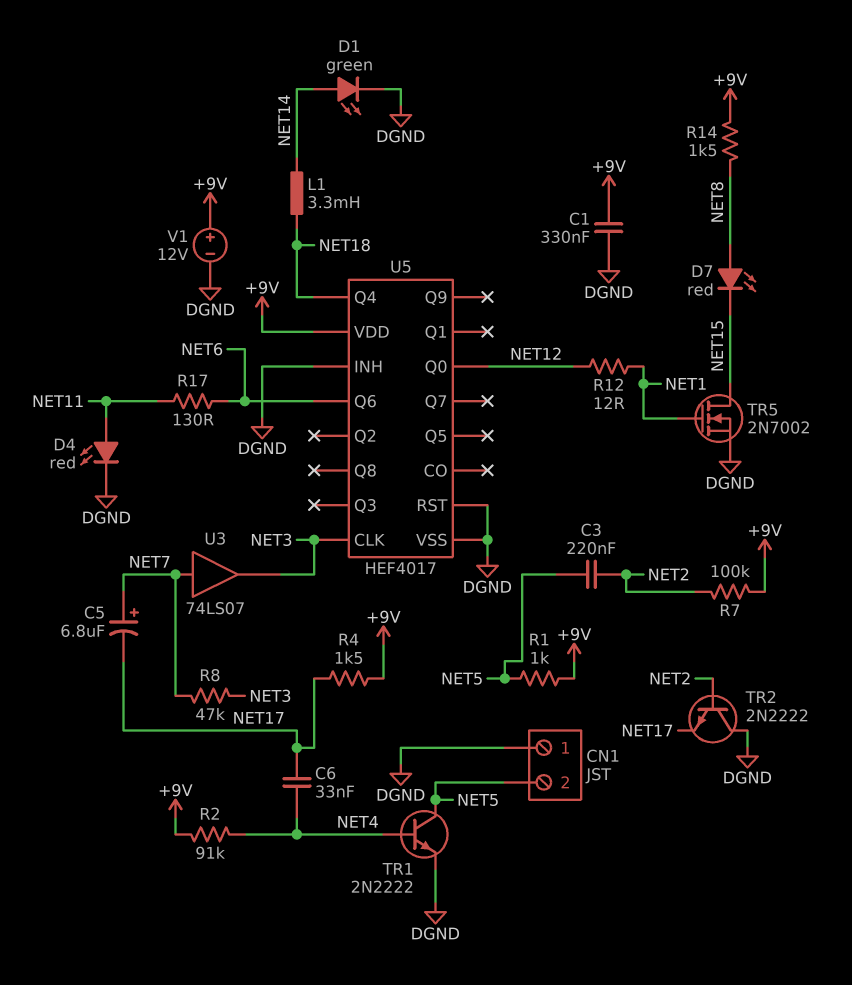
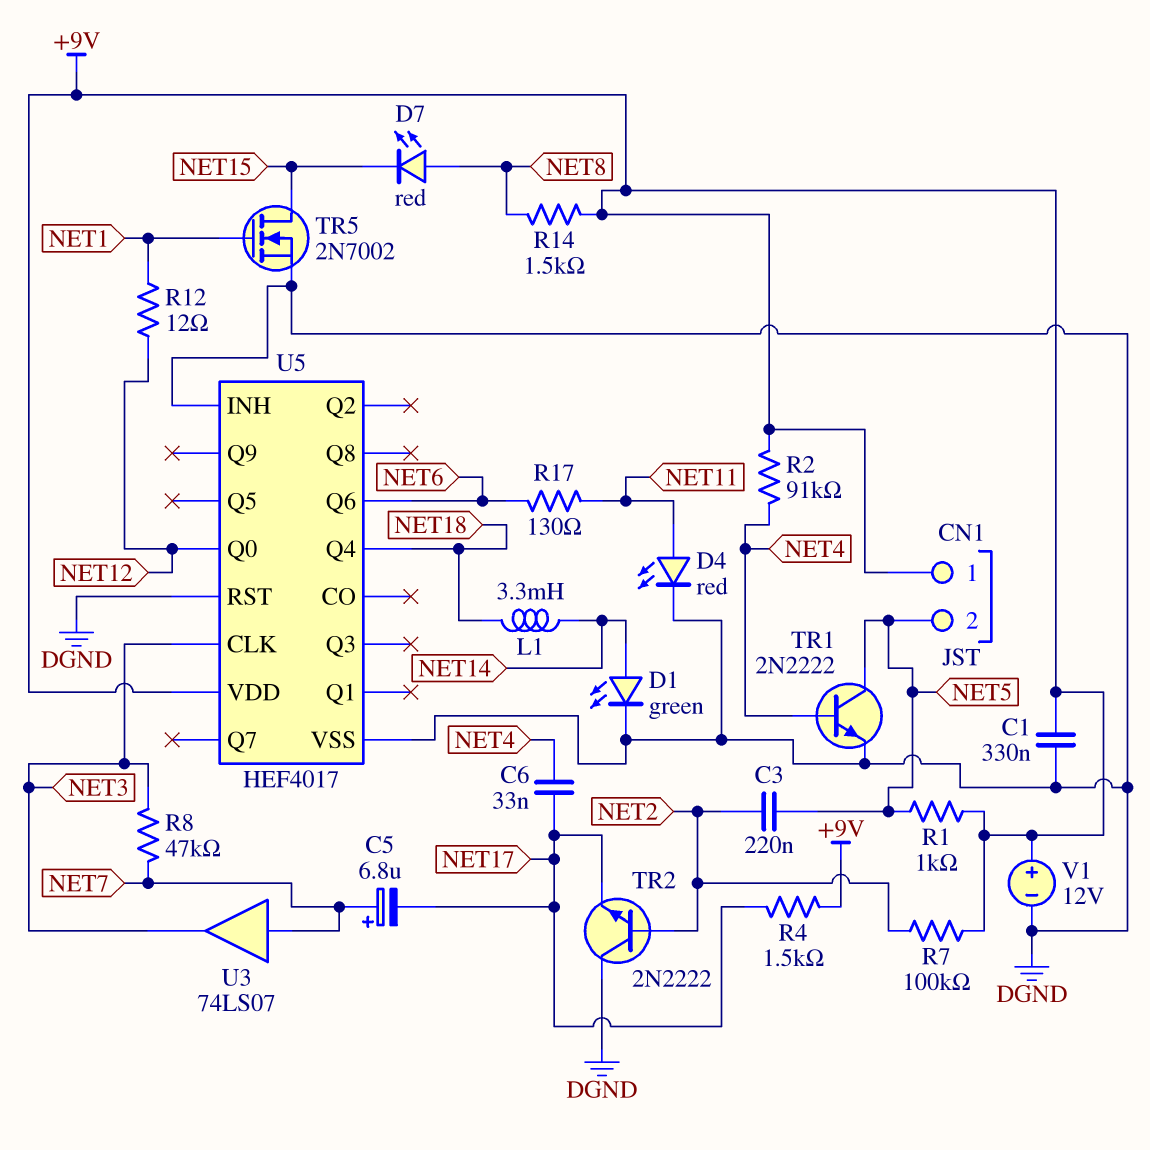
CN1 pin 1: DGND -> +9V

